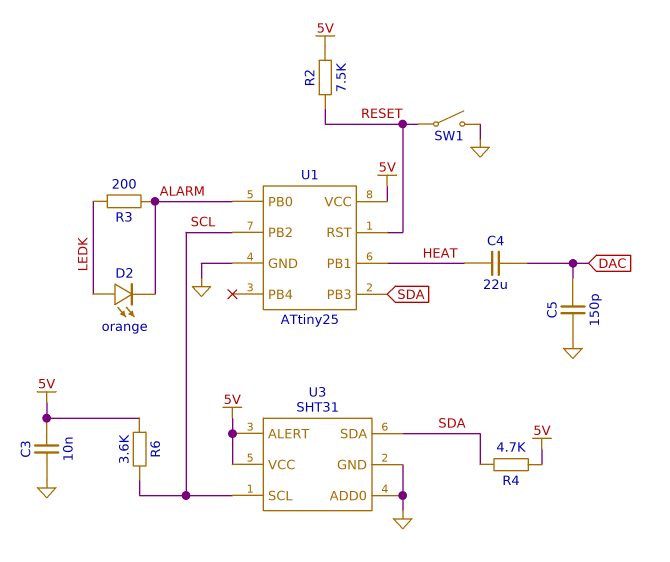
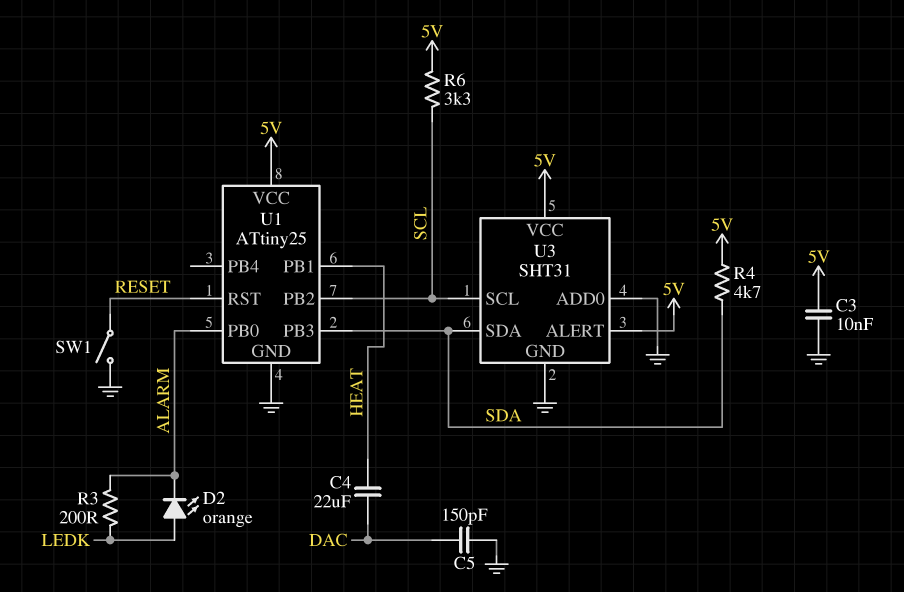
R2: 7.5k (5V, RESET) -> none
R6: 3.6k (5V, SCL) -> 3.3k (5V, SCL)

